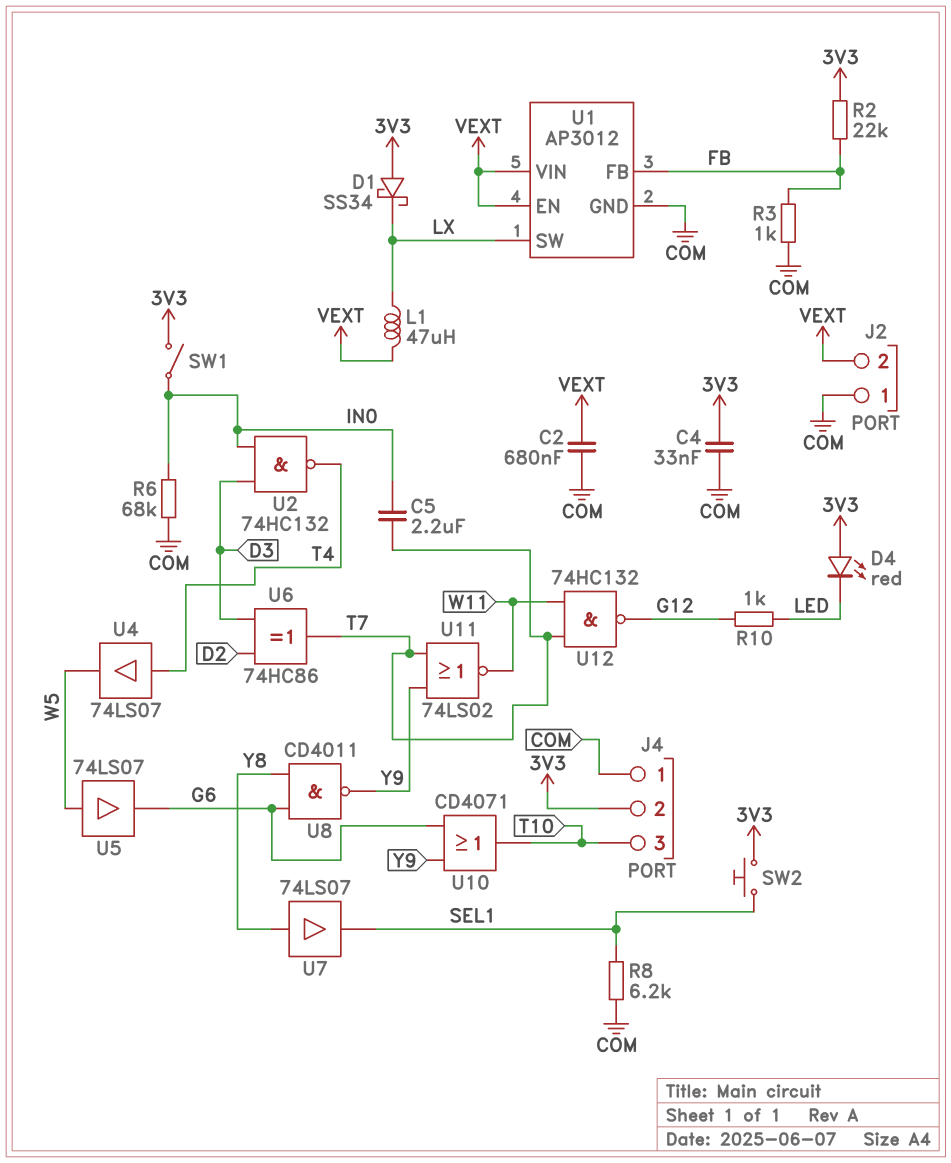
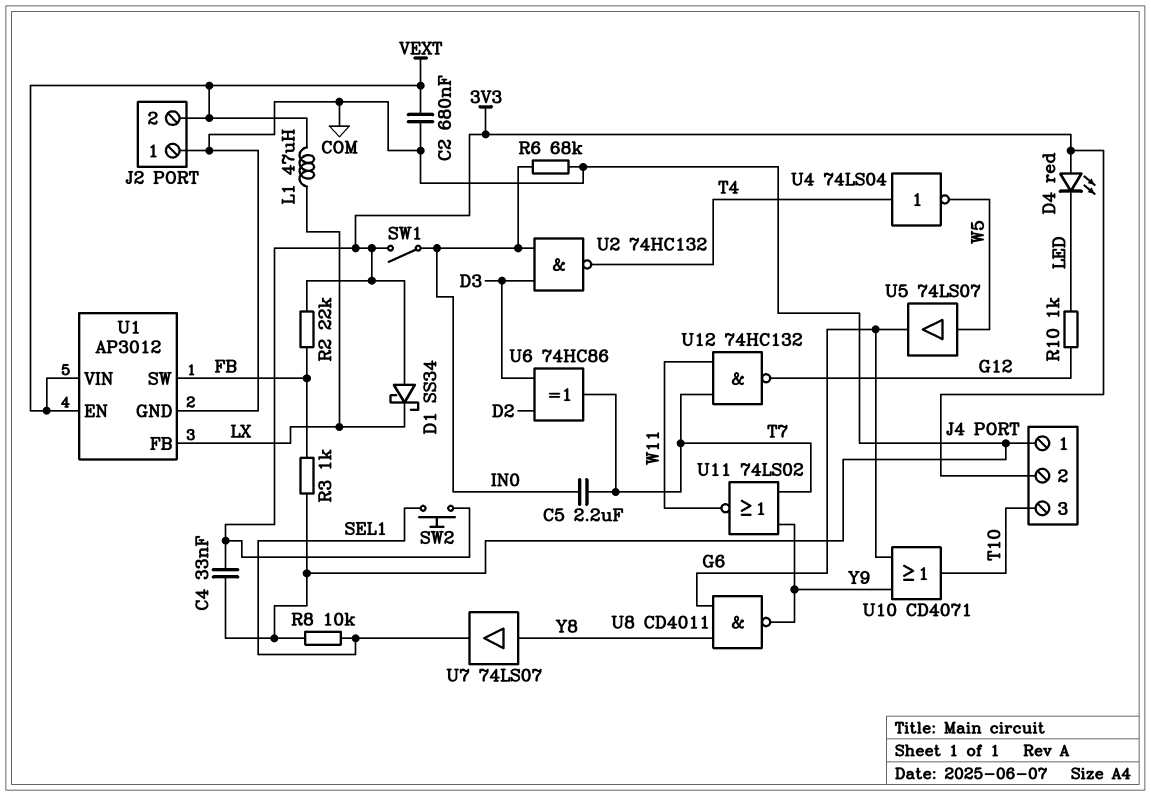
R8: 6.2k (COM, SEL1) -> 10k (COM, SEL1)
U1 pin FB: FB -> LX
U1 pin SW: LX -> FB
U4: buffer 74LS07 (in T4, out W5) -> NOT 74LS04 (in T4, out W5)

